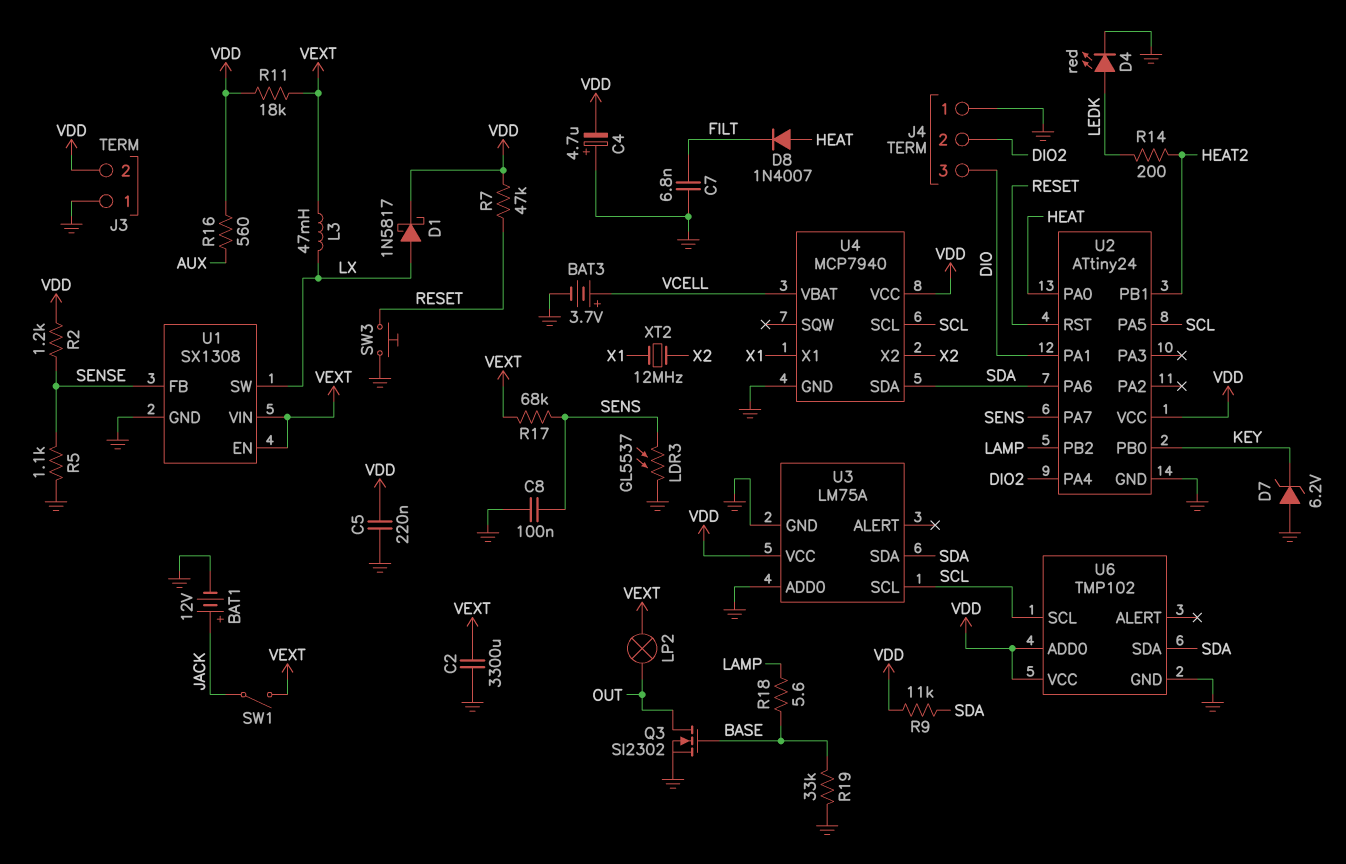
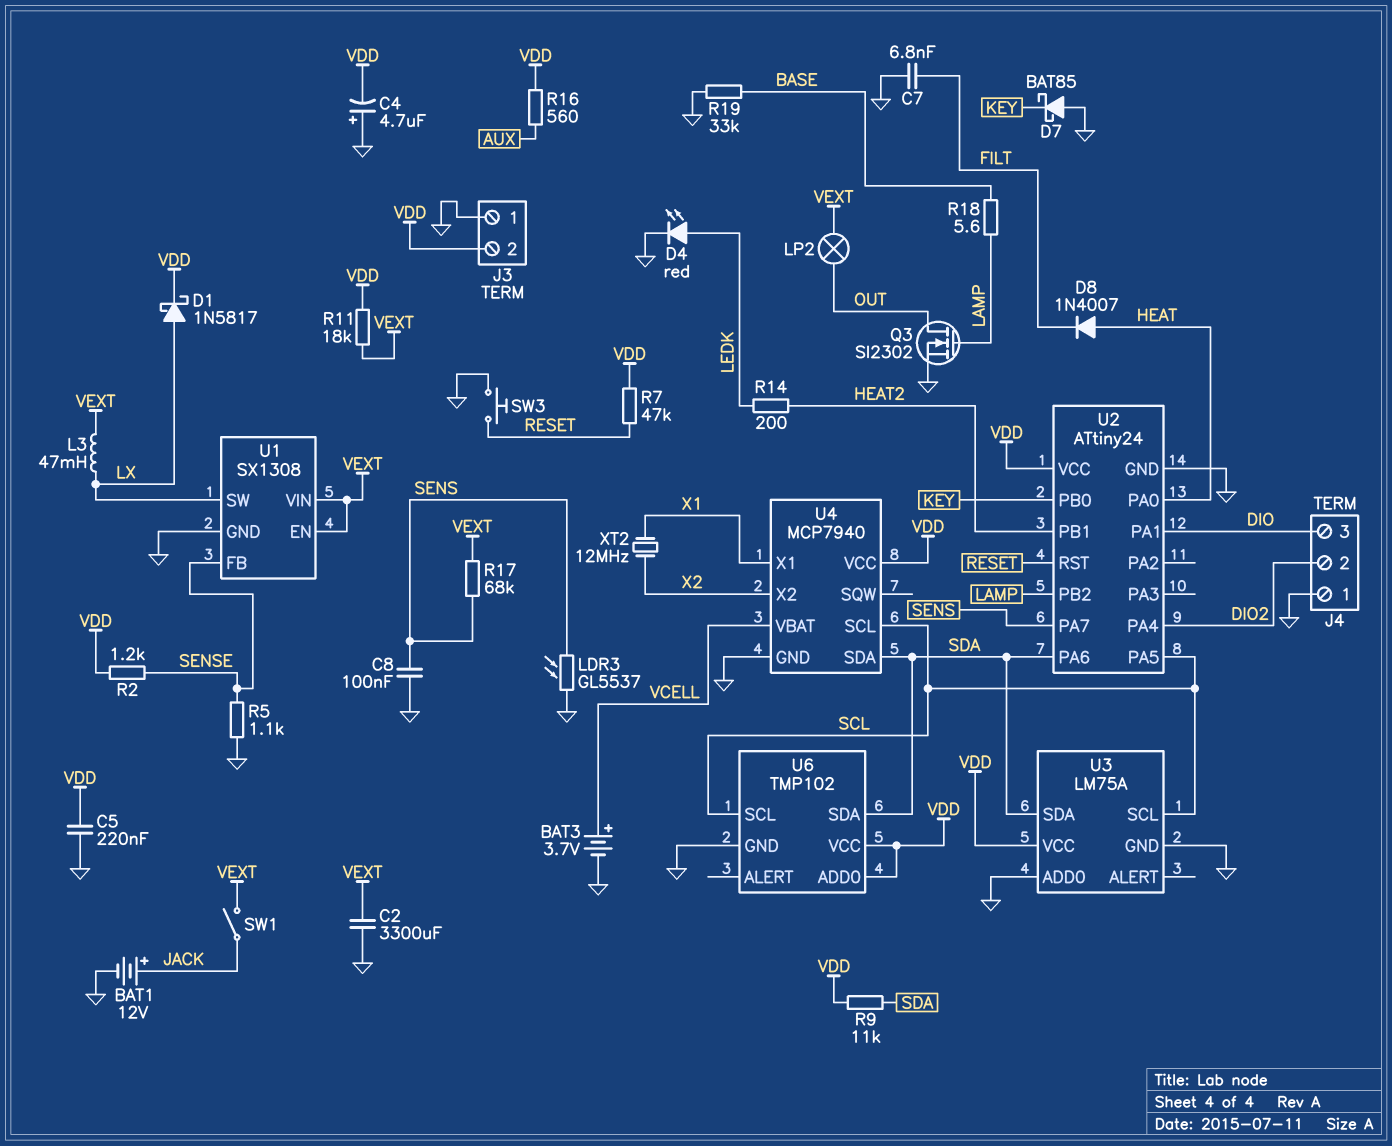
D7: zener 6.2V (A GND, K KEY) -> schottky BAT85 (A GND, K KEY)
Q3: NMOS SI2302 (G BASE, D OUT, S GND) -> NMOS SI2302 (G LAMP, D OUT, S GND)

